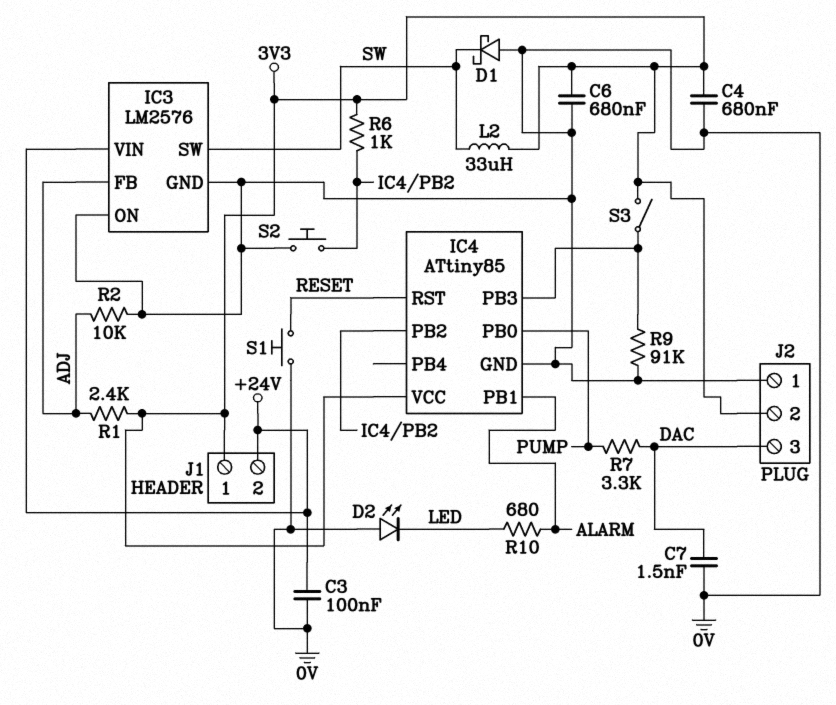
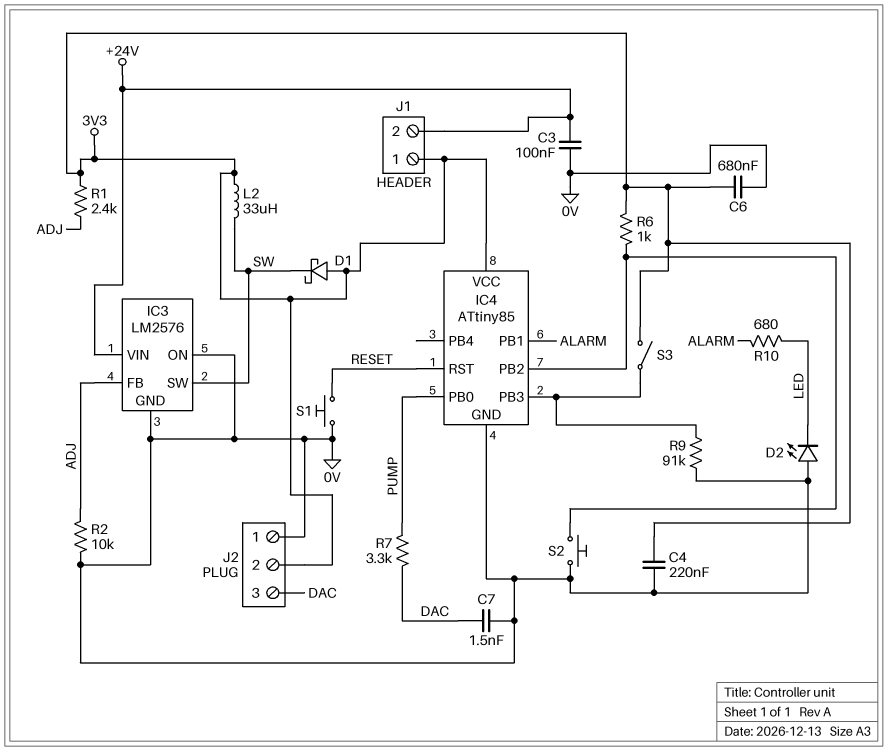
C4: 680nF (0V, 3V3) -> 220nF (0V, 3V3)
D1: schottky (A 0V, K SW) -> schottky (A 3V3, K SW)

